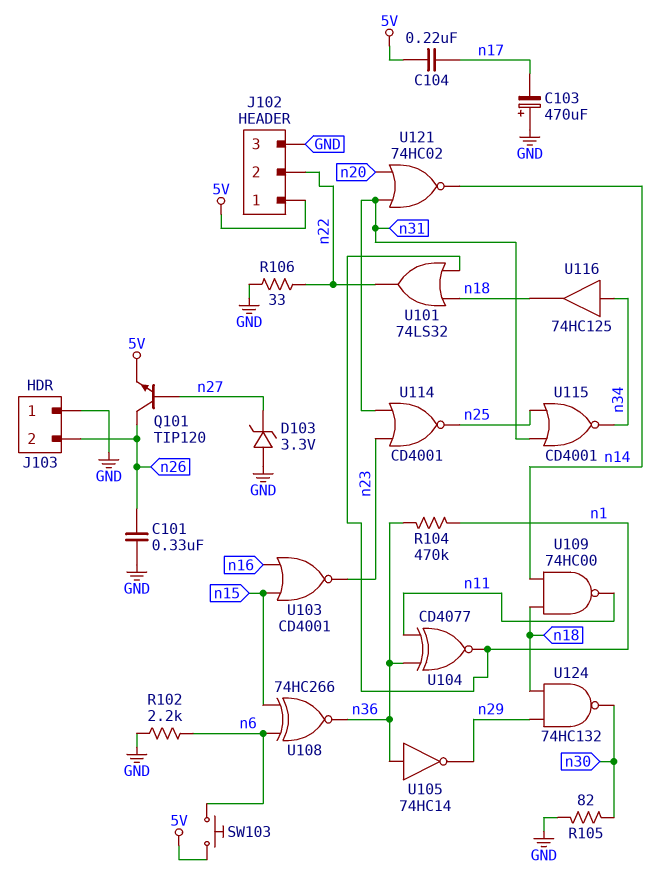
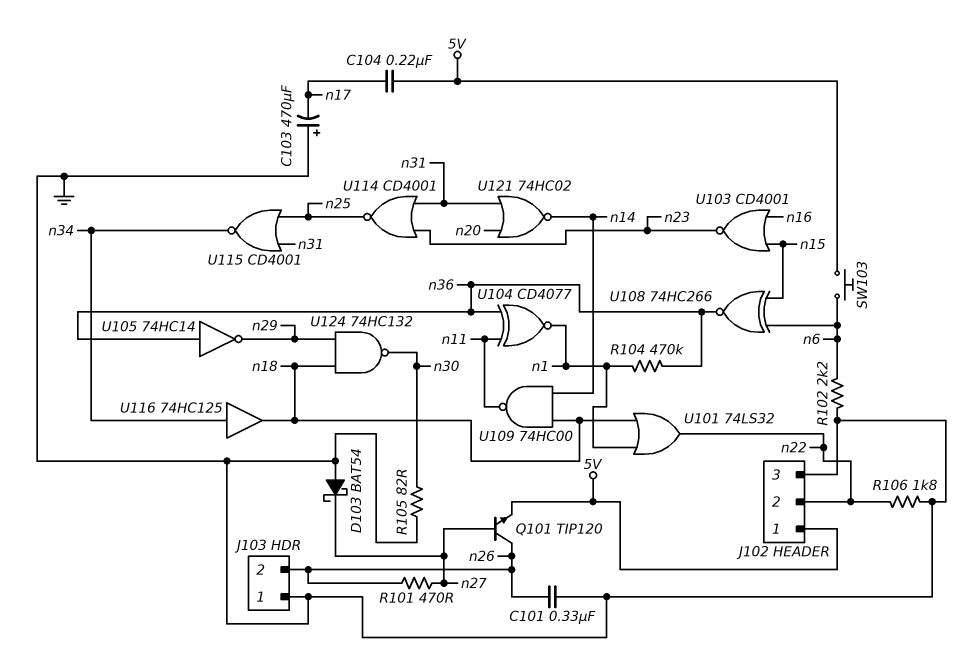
D103: zener 3.3V (A GND, K n27) -> schottky BAT54 (A GND, K n27)
R101: none -> 470 (n26, n27)
R106: 33 (GND, n22) -> 1.8k (GND, n22)

